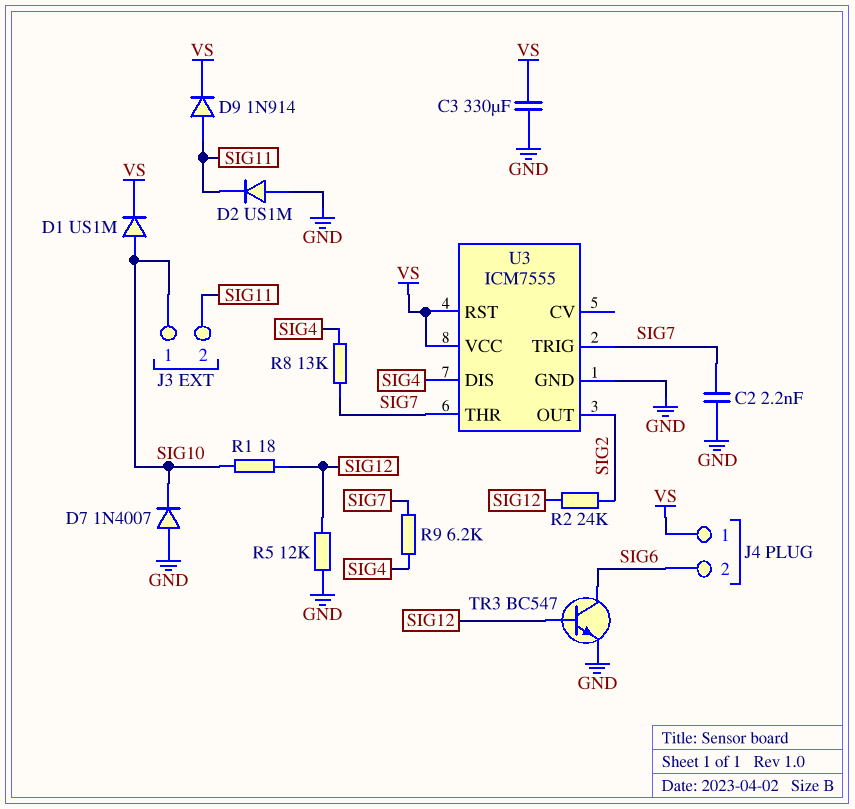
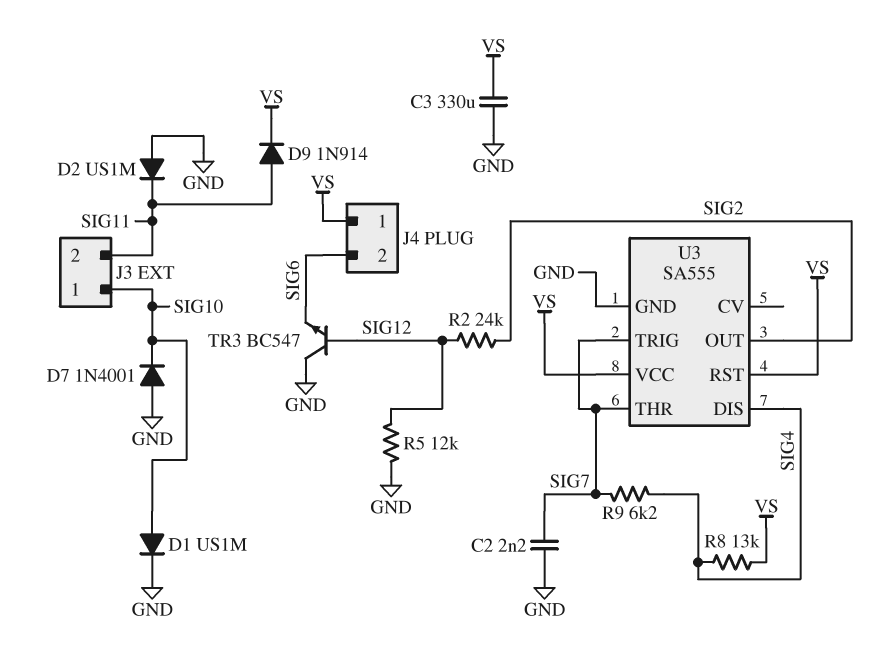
D1: diode US1M (A SIG10, K VS) -> diode US1M (A SIG10, K GND)
D7: diode 1N4007 (A GND, K SIG10) -> diode 1N4001 (A GND, K SIG10)
R1: 18 (SIG10, SIG12) -> none
R8: 13k (SIG4, SIG7) -> 13k (SIG4, VS)
TR3: NPN BC547 (B SIG12, C SIG6, E GND) -> NPN BC547 (B SIG12, C GND, E SIG6)
U3: ICM7555 -> SA555

